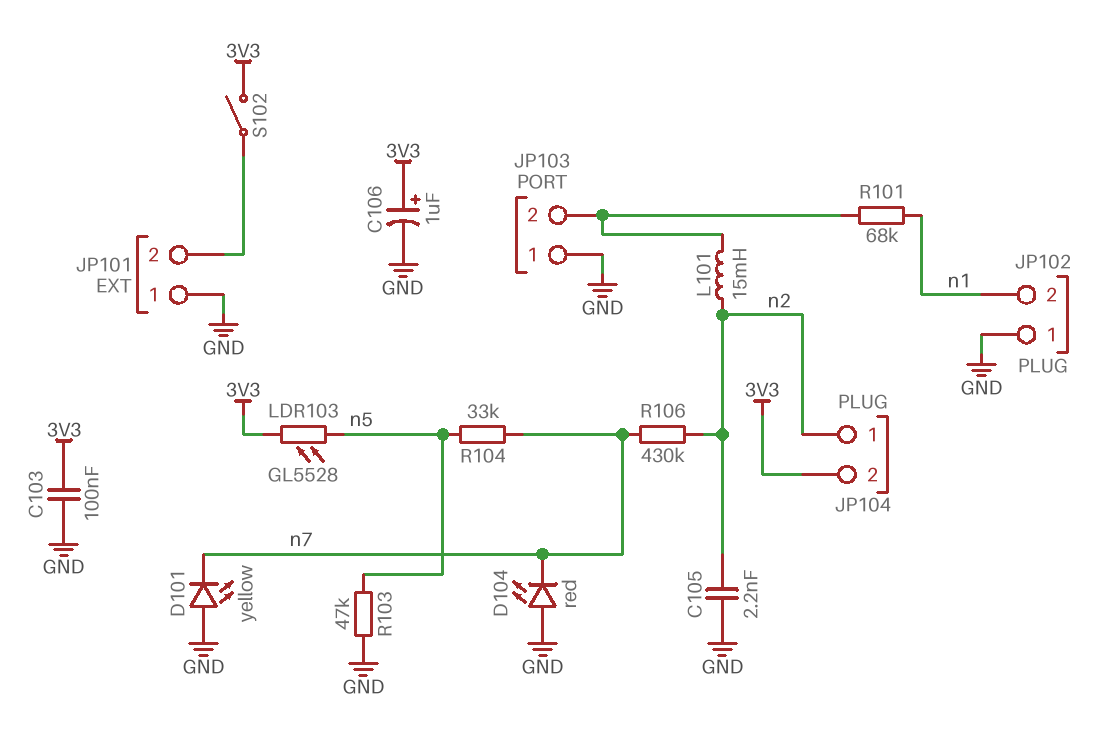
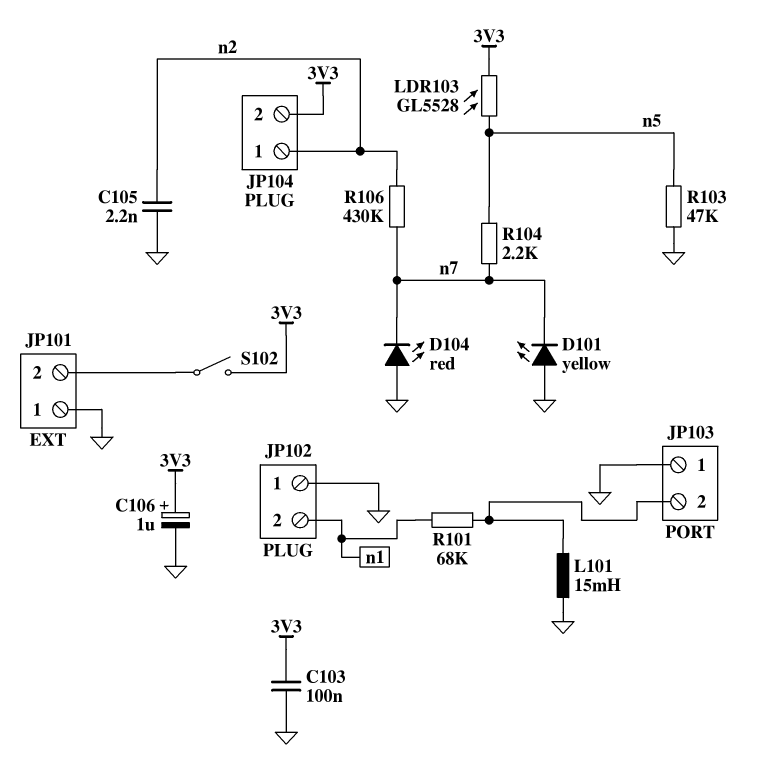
L101: 15mH (JP103/2, n2) -> 15mH (GND, JP103/2)
R104: 33k (n5, n7) -> 2.2k (n5, n7)

